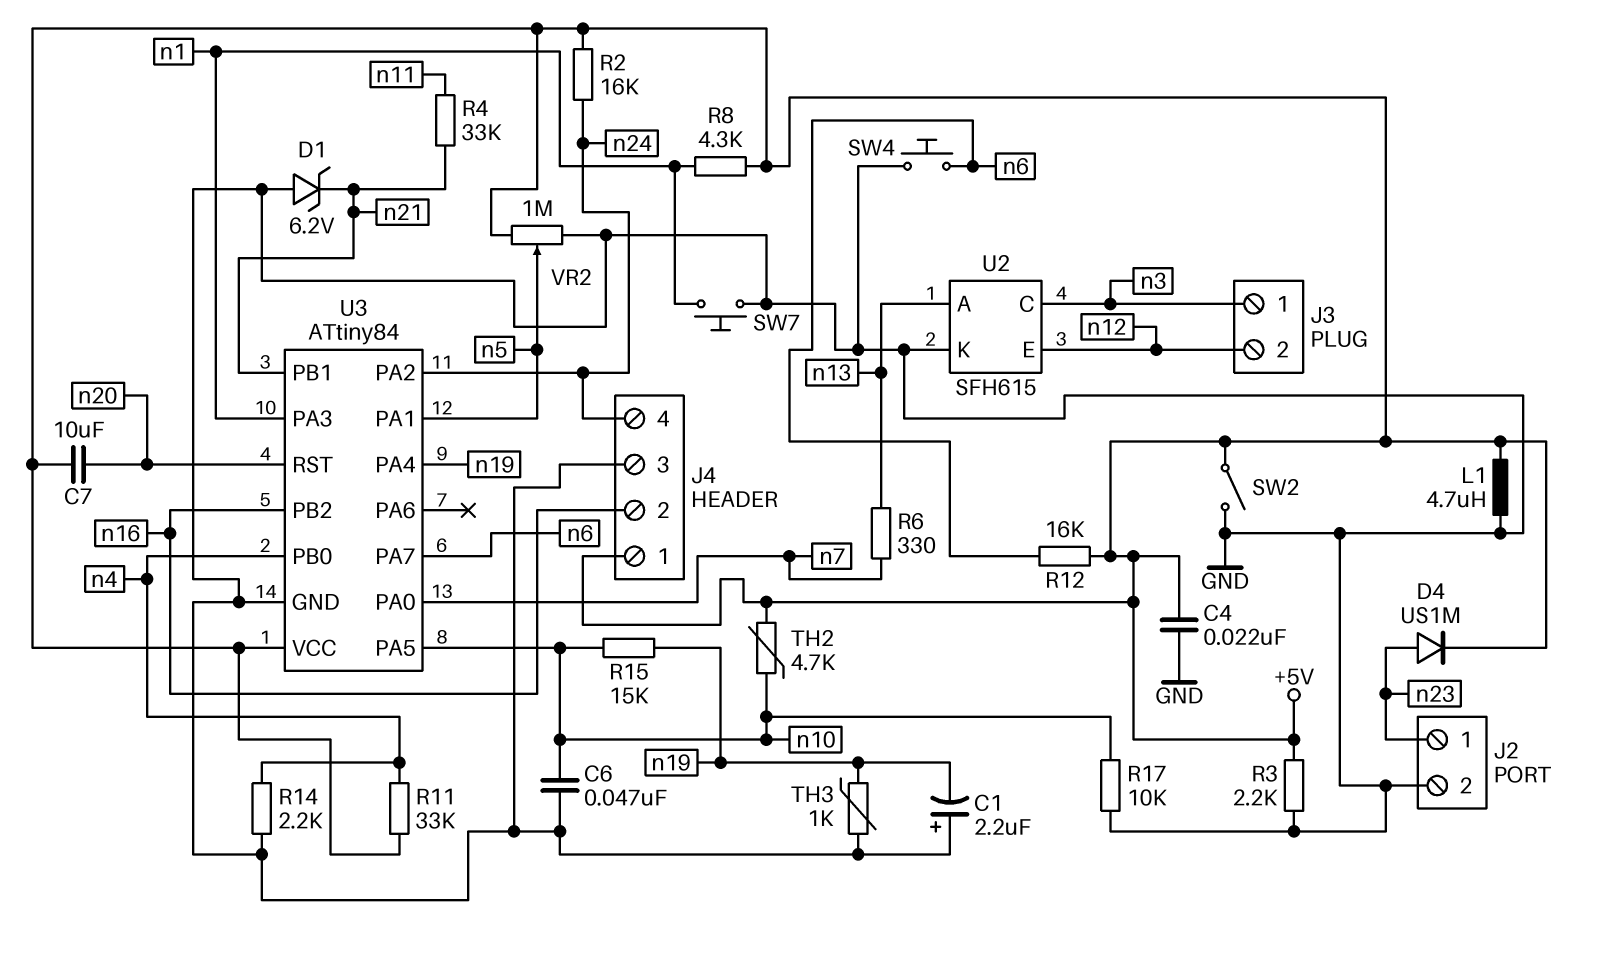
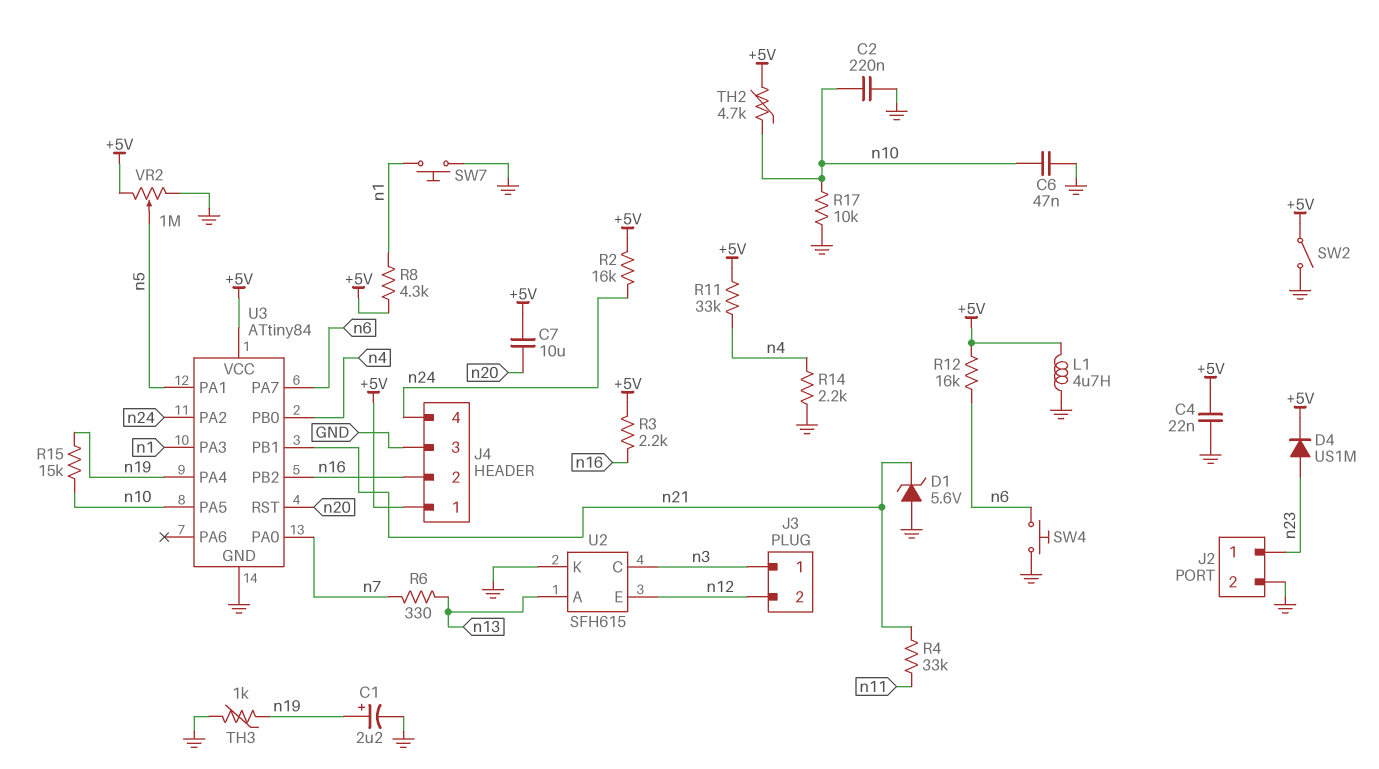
C1: 2.2uF (plus GND, minus n19) -> 2.2uF (plus n19, minus GND)
C2: none -> 220nF (GND, n10)
D1: zener 6.2V (A GND, K n21) -> zener 5.6V (A GND, K n21)
R3: 2.2k (+5V, GND) -> 2.2k (+5V, n16)

